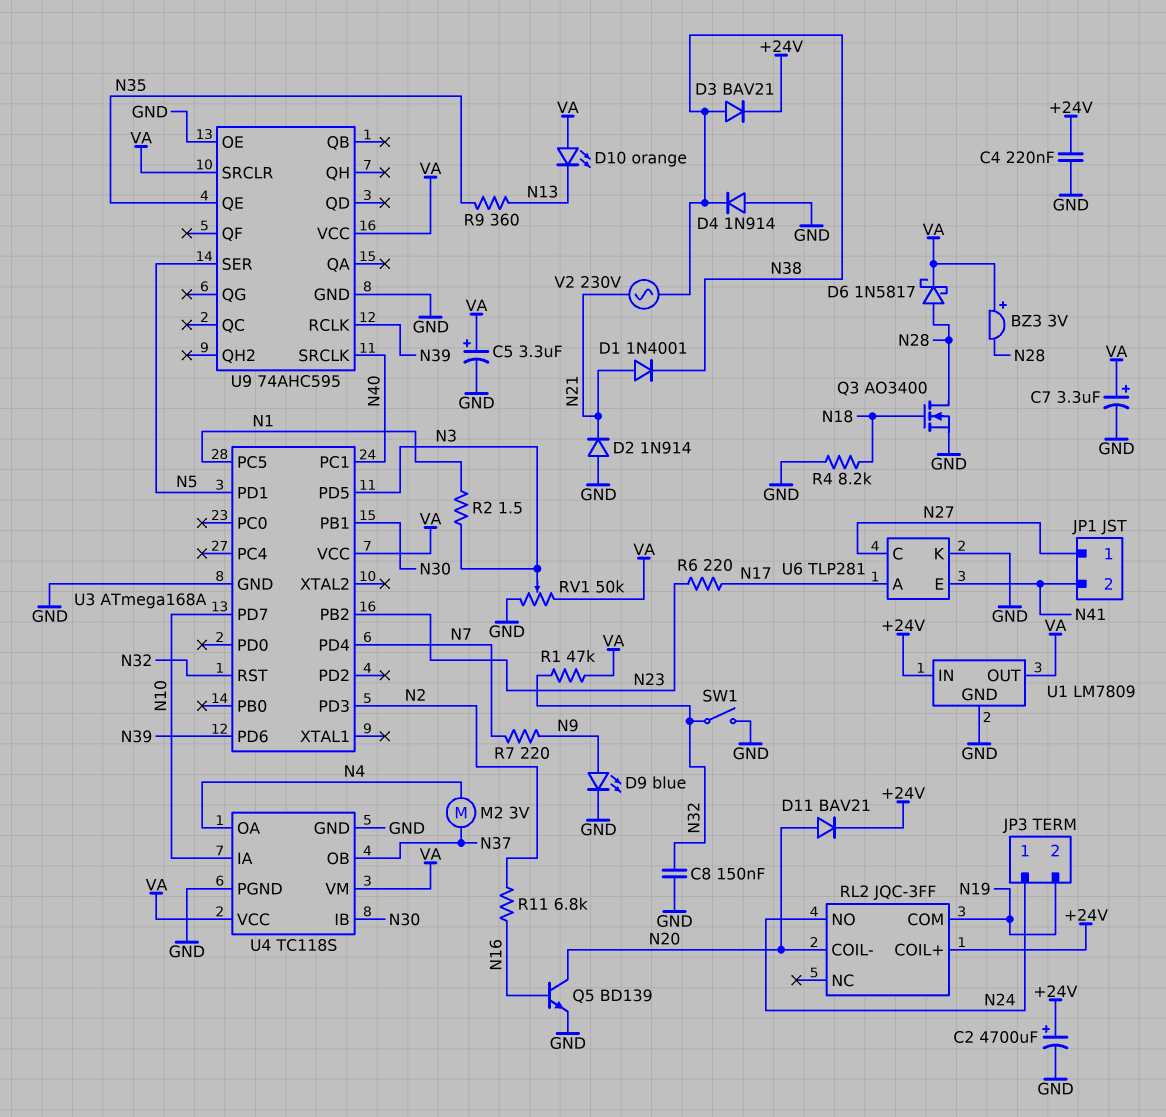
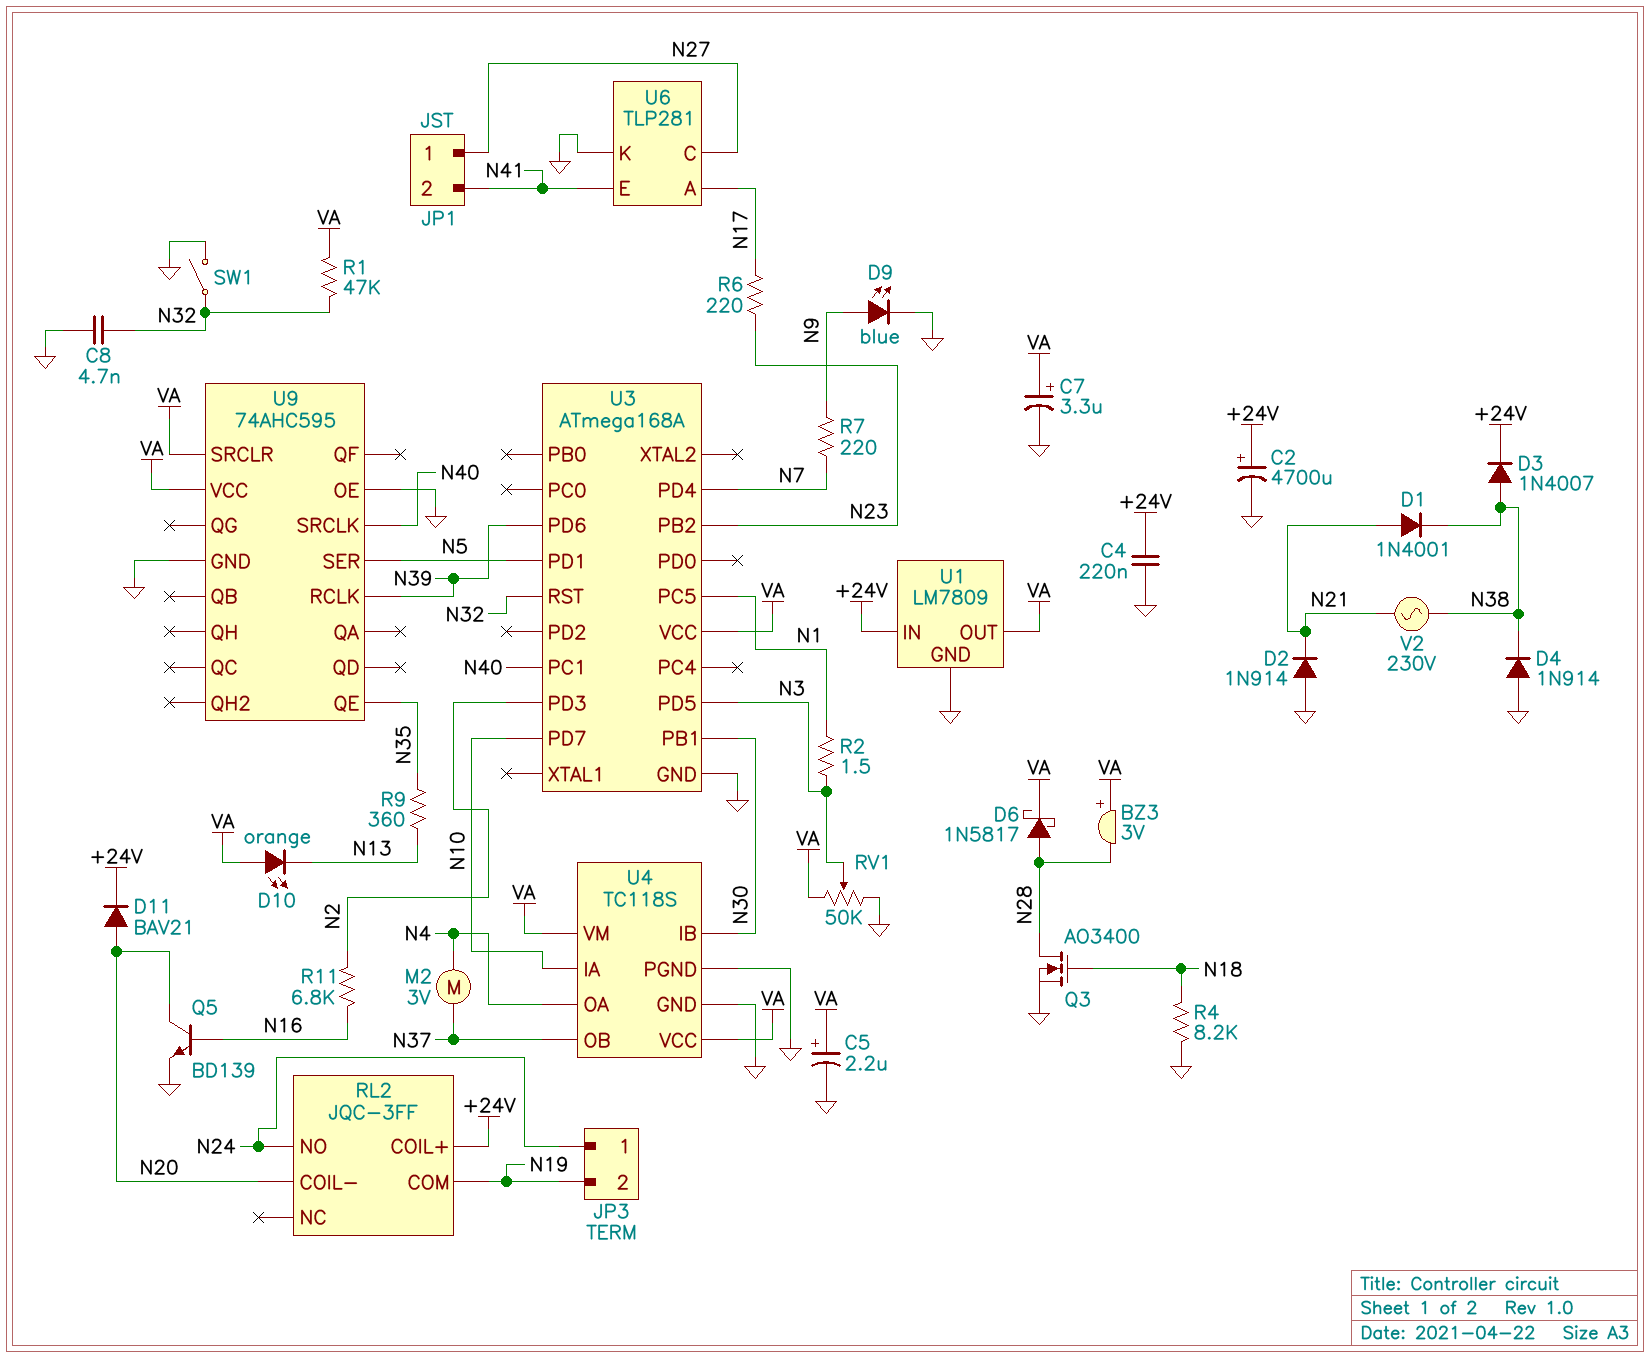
C5: 3.3uF (plus VA, minus GND) -> 2.2uF (plus VA, minus GND)
C8: 150nF (GND, N32) -> 4.7nF (GND, N32)
D3: diode BAV21 (A N38, K +24V) -> diode 1N4007 (A N38, K +24V)

